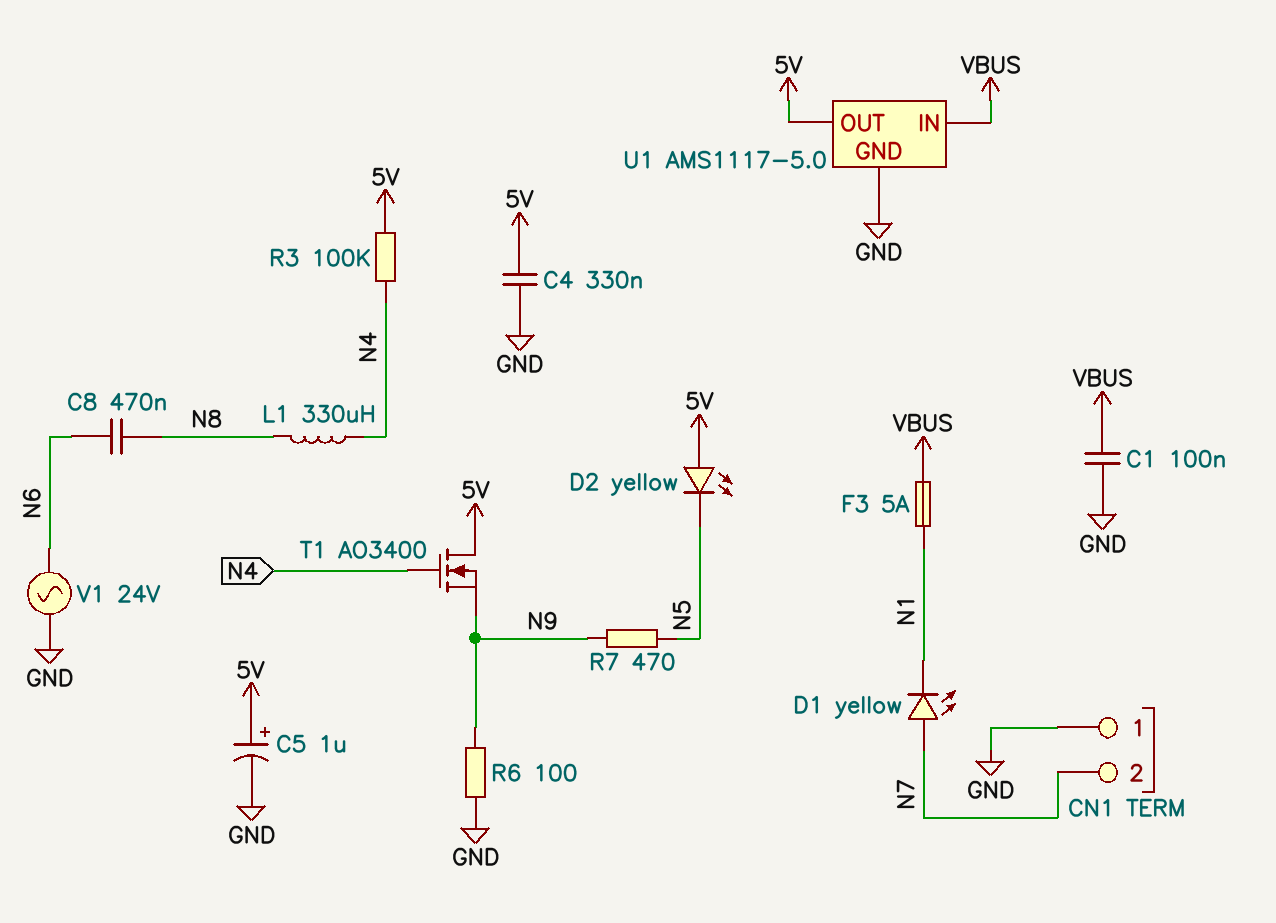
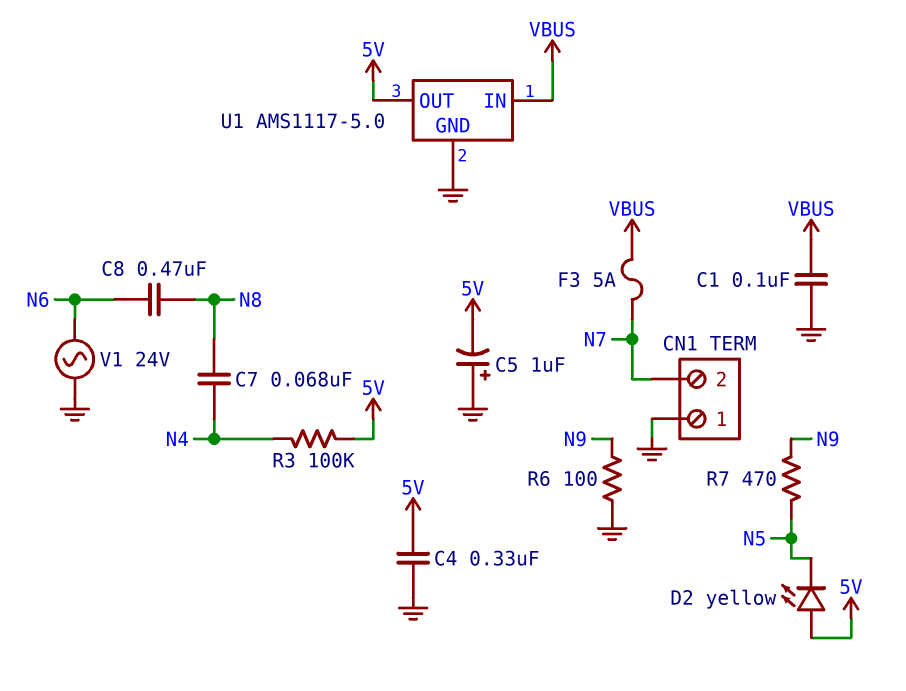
C5: 1uF (plus 5V, minus GND) -> 1uF (plus GND, minus 5V)
C7: none -> 68nF (N4, N8)
D1: LED yellow (A N7, K N1) -> none
F3: 5A (N1, VBUS) -> 5A (N7, VBUS)
L1: 330uH (N4, N8) -> none
T1: NMOS AO3400 (G N4, D 5V, S N9) -> none

